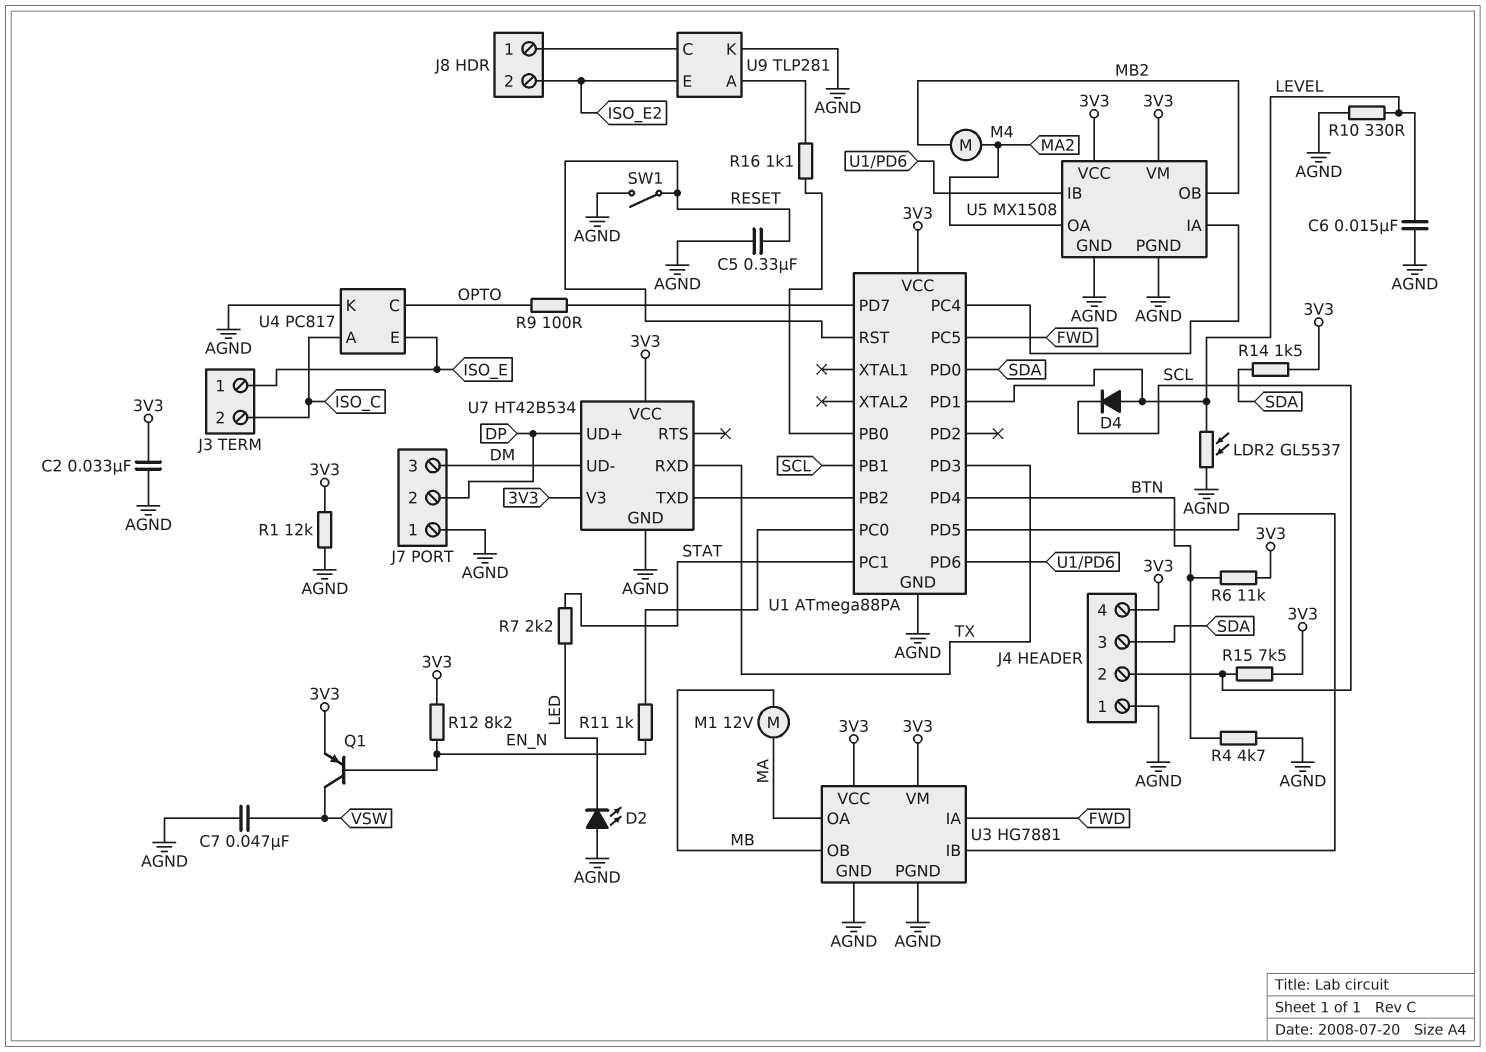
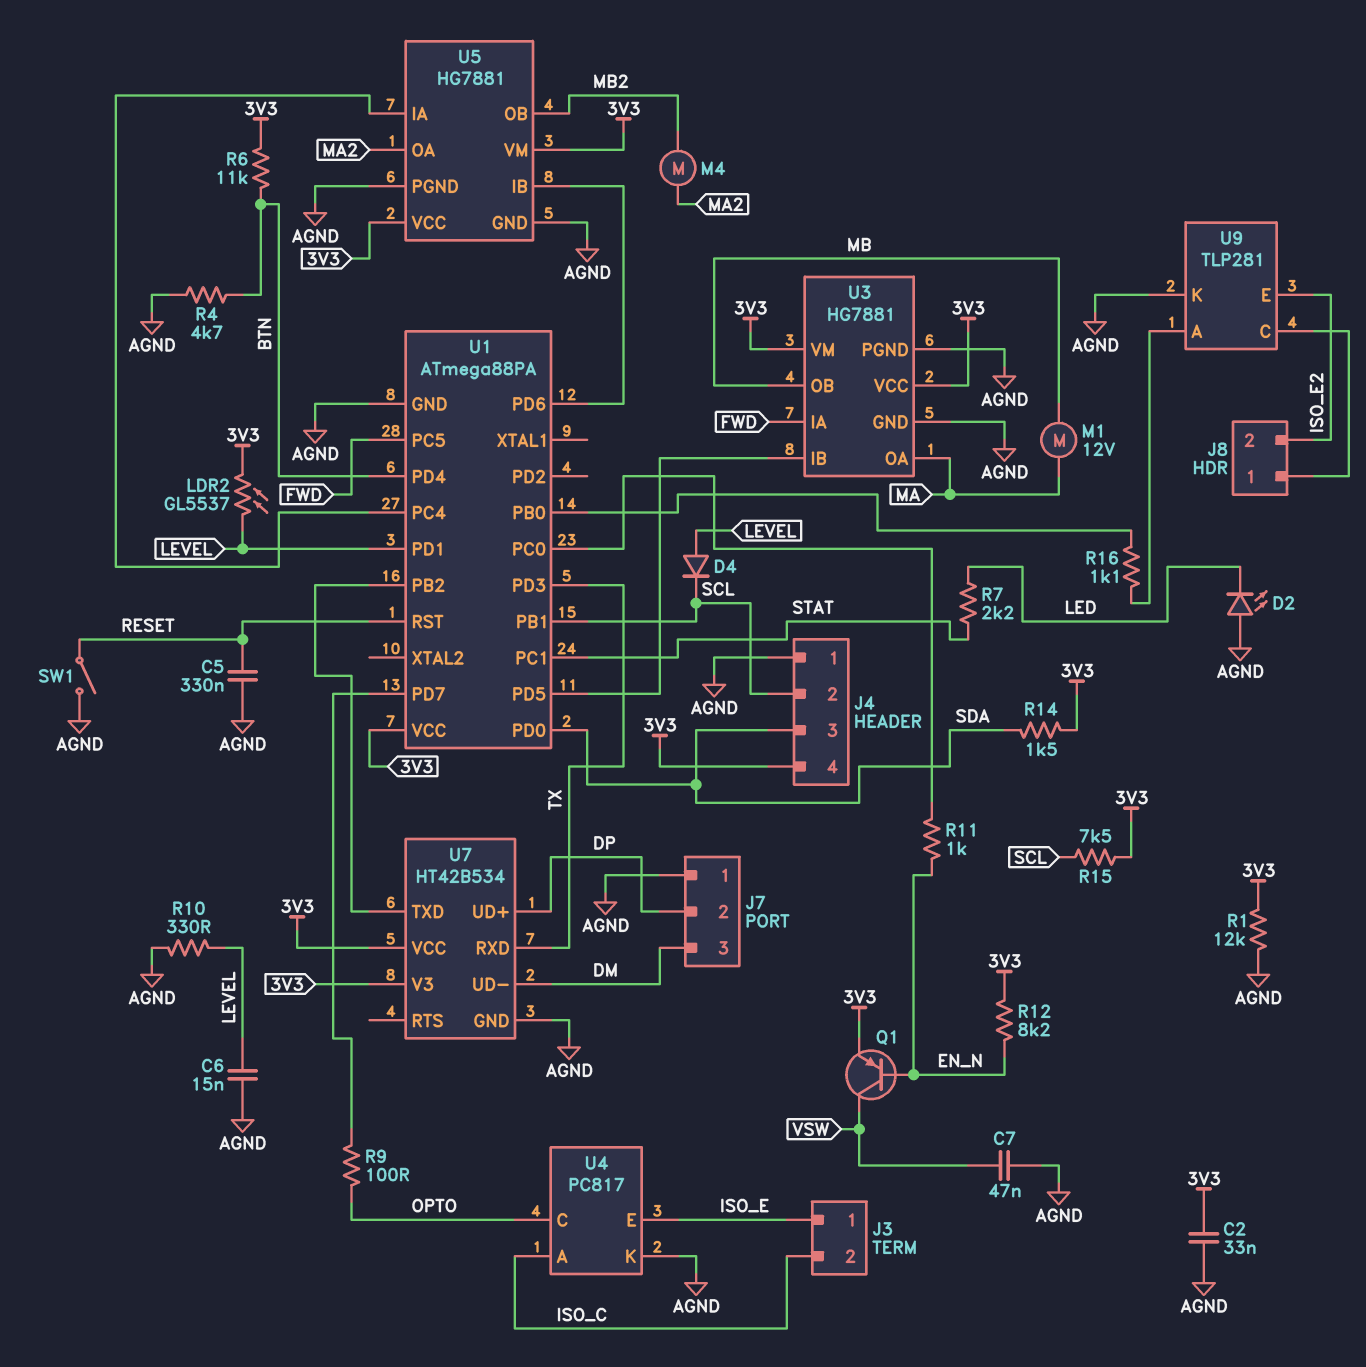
LDR2: GL5537 (AGND, LEVEL) -> GL5537 (3V3, LEVEL)
U5: MX1508 -> HG7881

